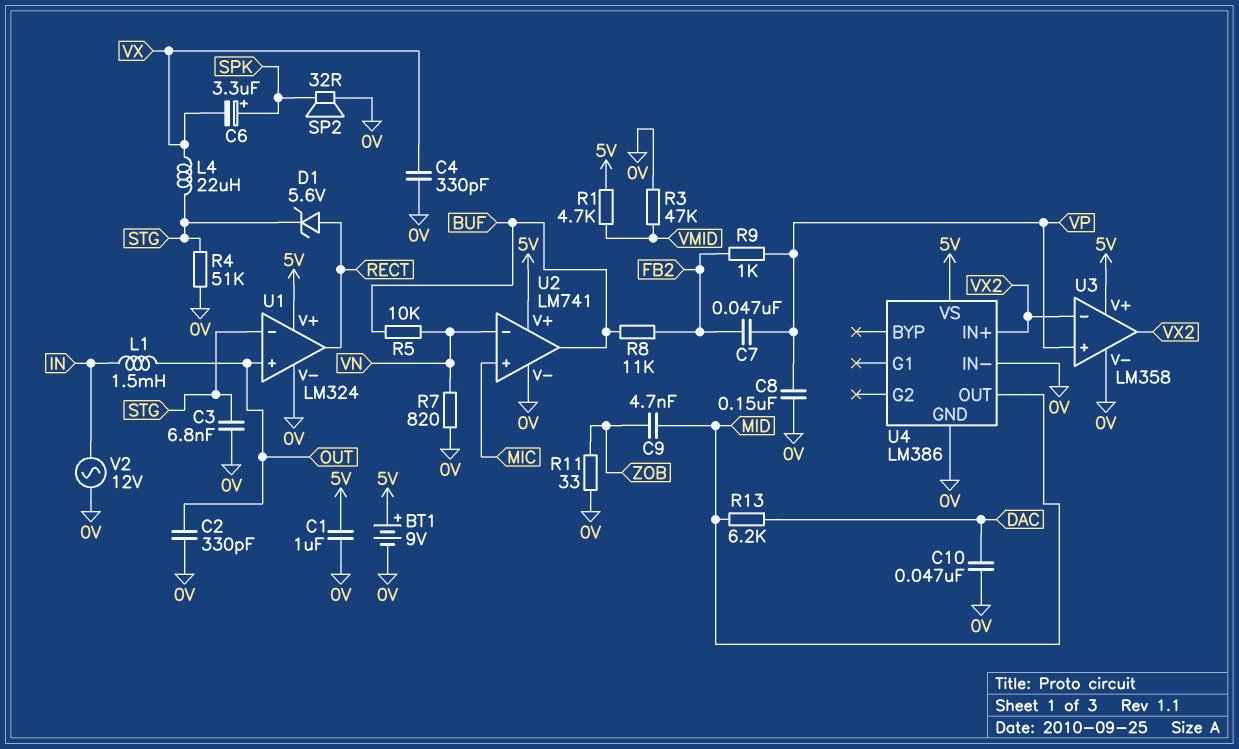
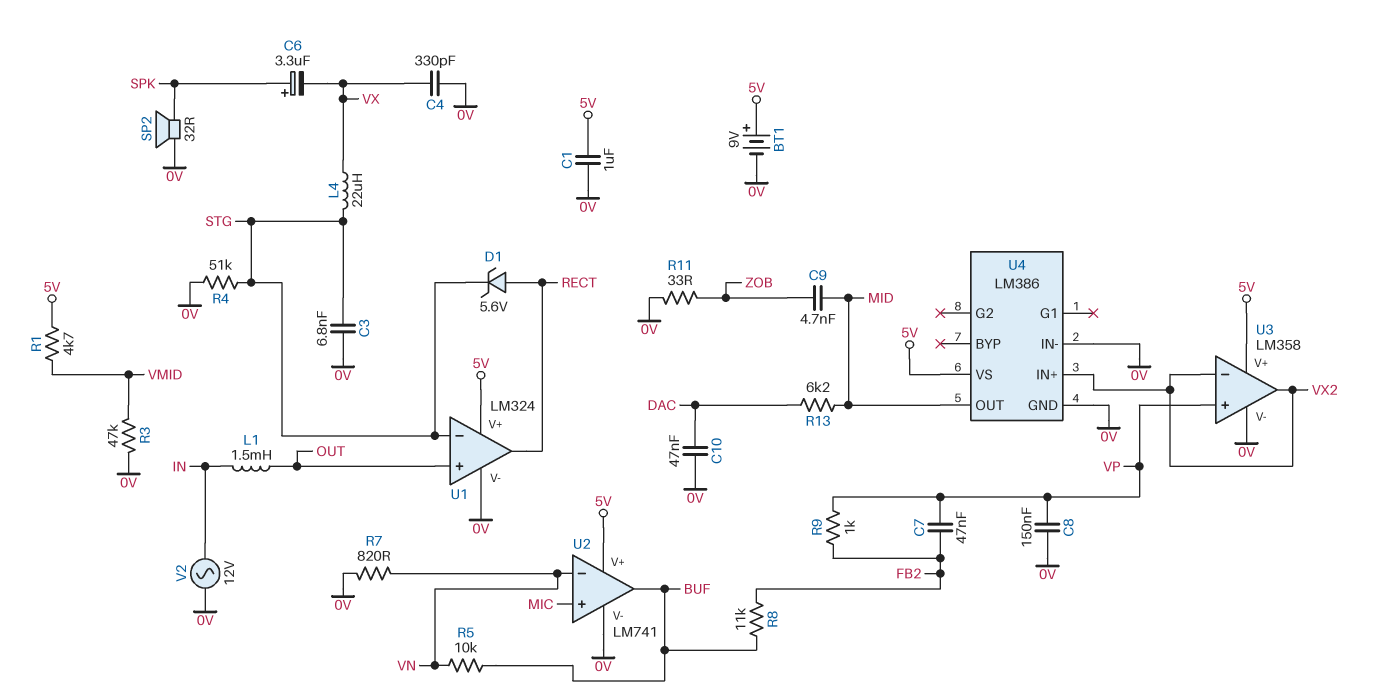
C2: 330pF (0V, OUT) -> none

